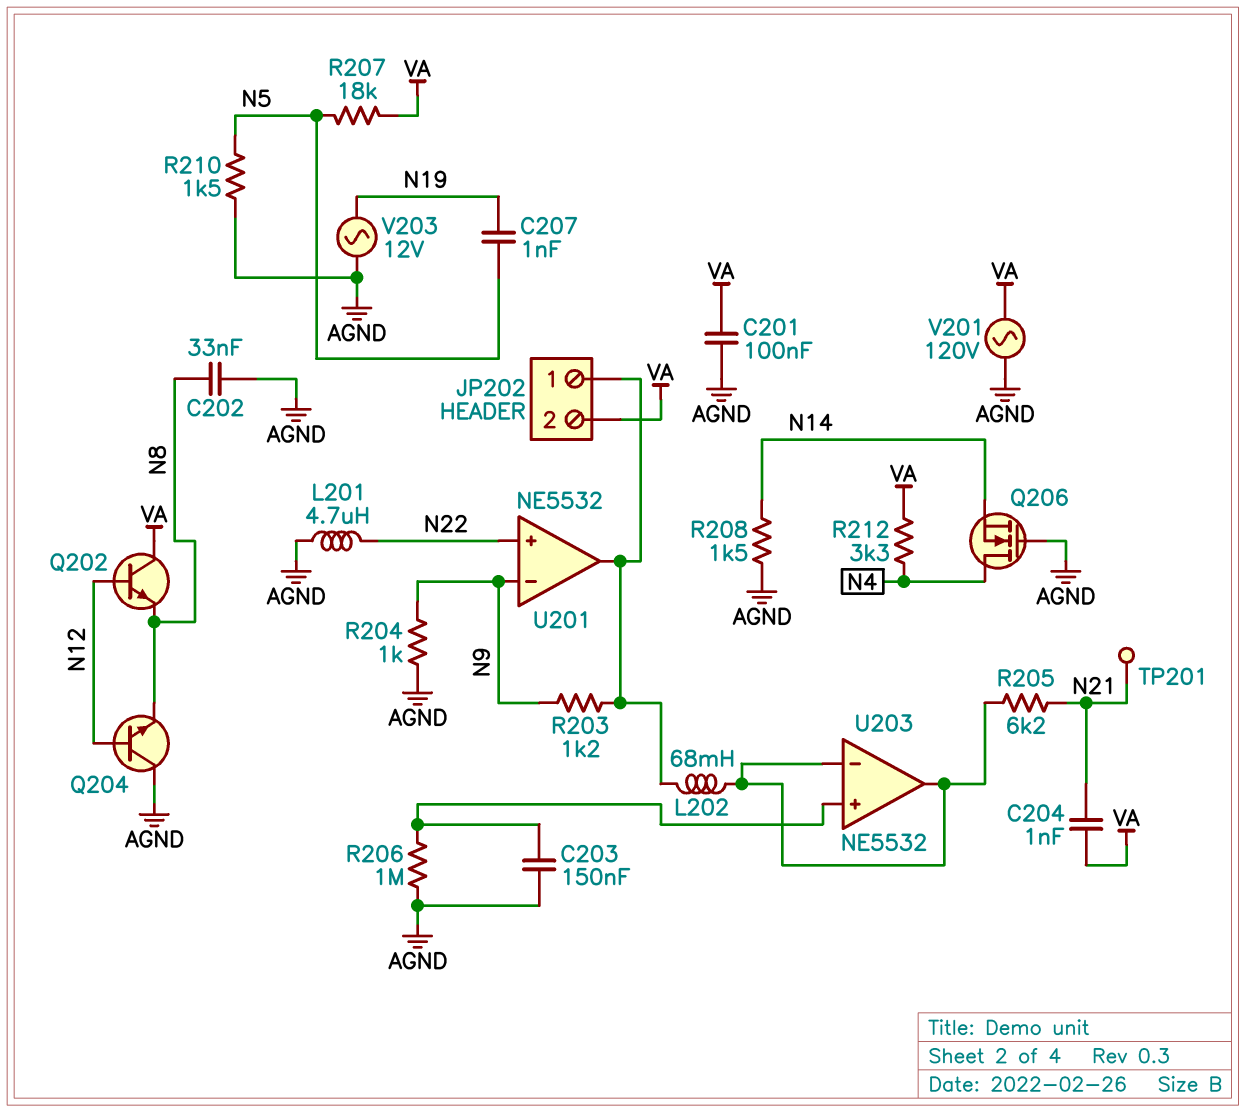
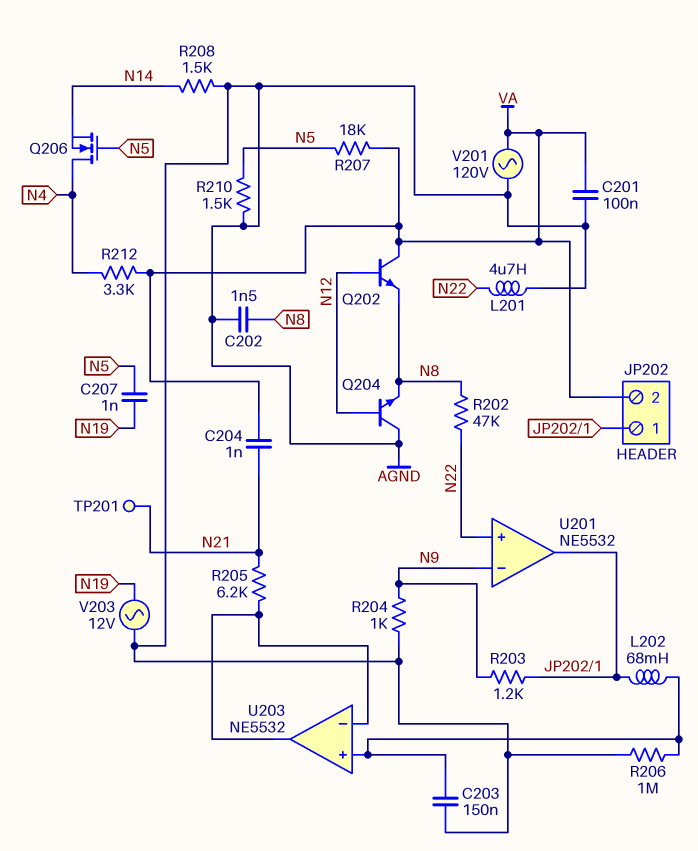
C202: 33nF (AGND, N8) -> 1.5nF (AGND, N8)
L202: 68mH (JP202/1, U203/in-) -> 68mH (JP202/1, U203/in+)
Q206: NMOS (G AGND, D N4, S N14) -> NMOS (G N5, D N4, S N14)
R202: none -> 47k (N8, N22)

